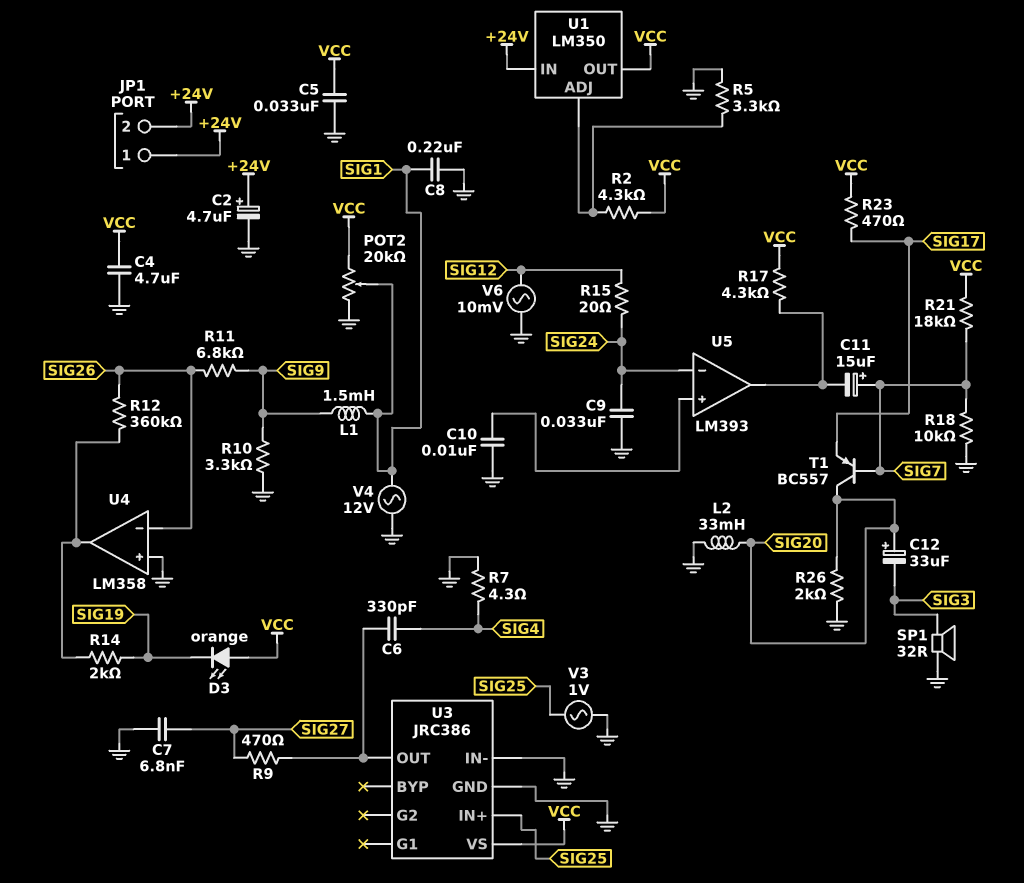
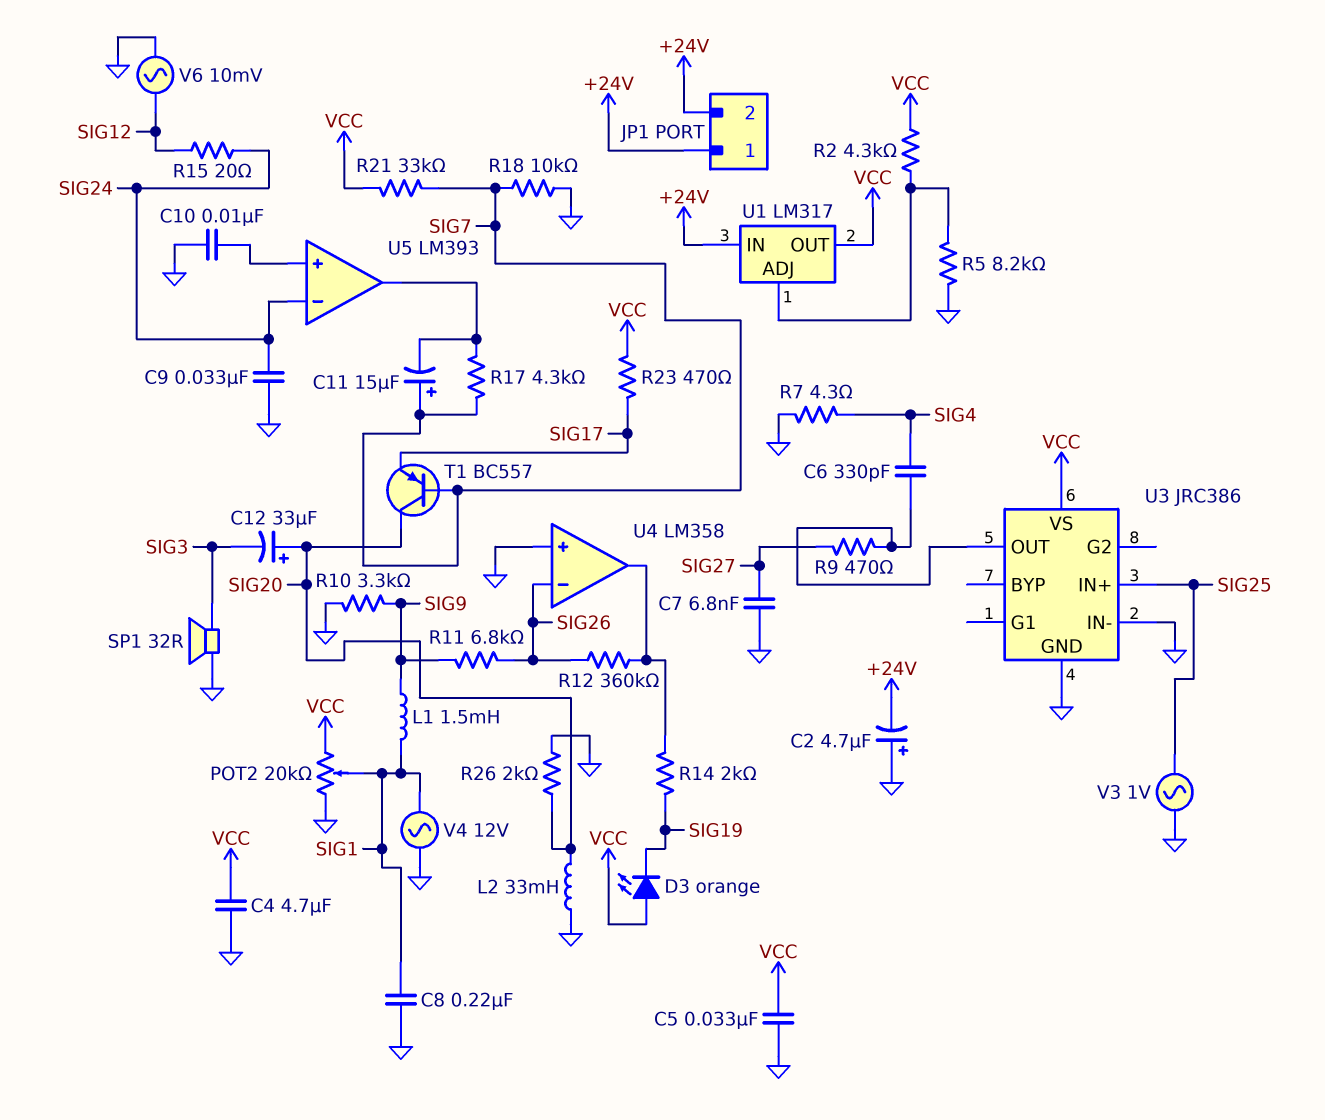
C2: 4.7uF (plus +24V, minus GND) -> 4.7uF (plus GND, minus +24V)
R5: 3.3k (GND, U1/ADJ) -> 8.2k (GND, U1/ADJ)
R17: 4.3k (U5/out, VCC) -> 4.3k (SIG7, U5/out)
R21: 18k (SIG7, VCC) -> 33k (SIG7, VCC)
U1: LM350 -> LM317

